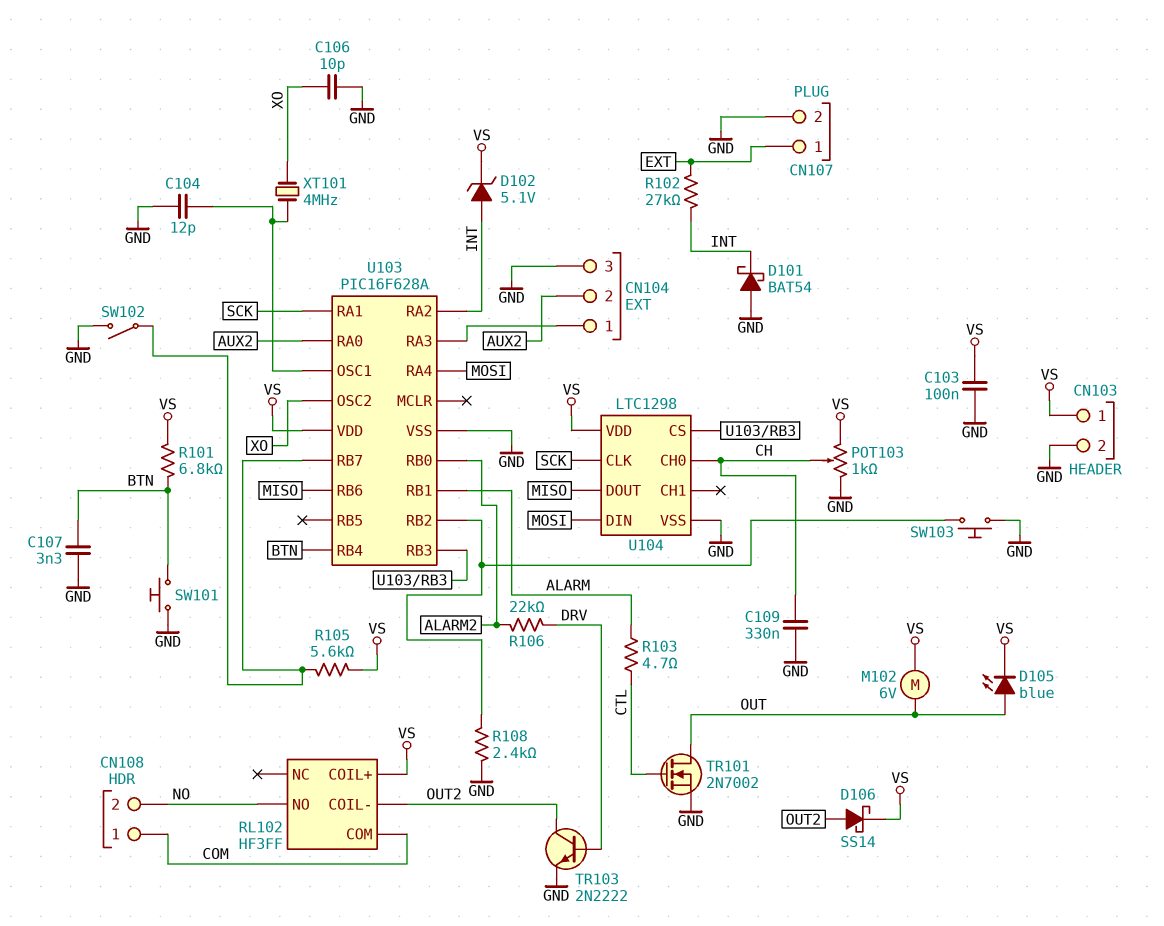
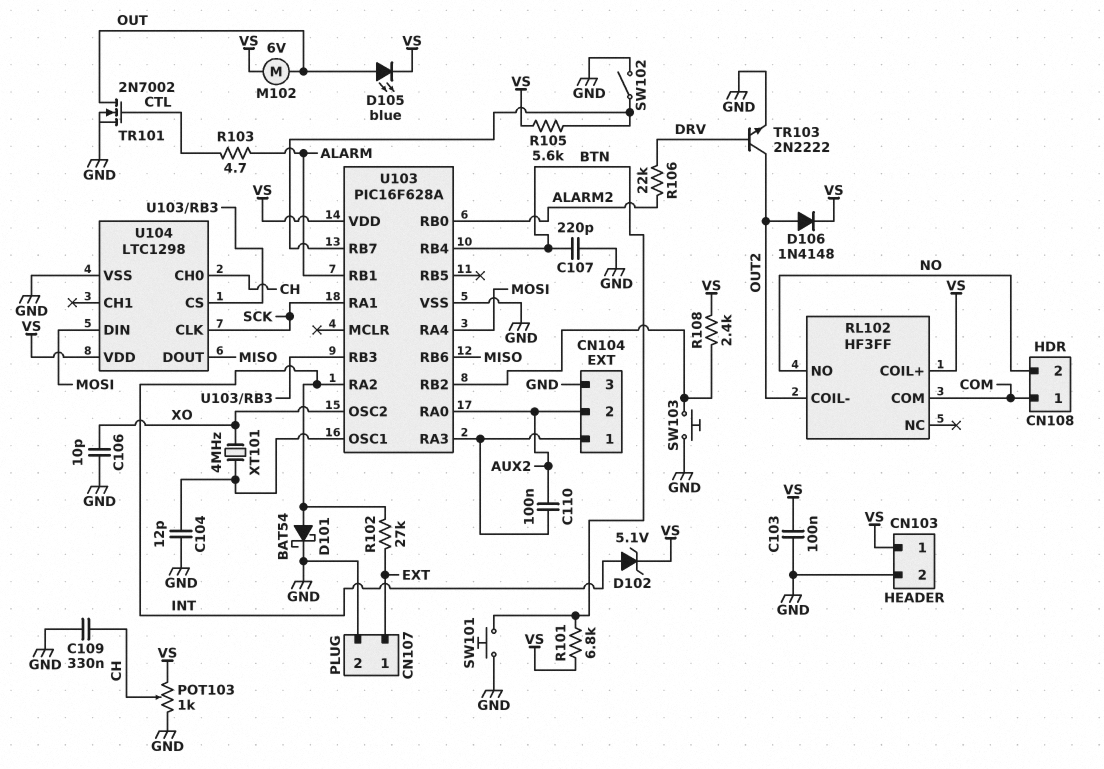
C107: 3.3nF (BTN, GND) -> 220pF (BTN, GND)
C110: none -> 100nF (AUX2, CN104/1)
D101: schottky BAT54 (A GND, K INT) -> schottky BAT54 (A INT, K GND)
D106: schottky SS14 (A OUT2, K VS) -> diode 1N4148 (A OUT2, K VS)
R108: 2.4k (GND, U103/RB2) -> 2.4k (U103/RB2, VS)

